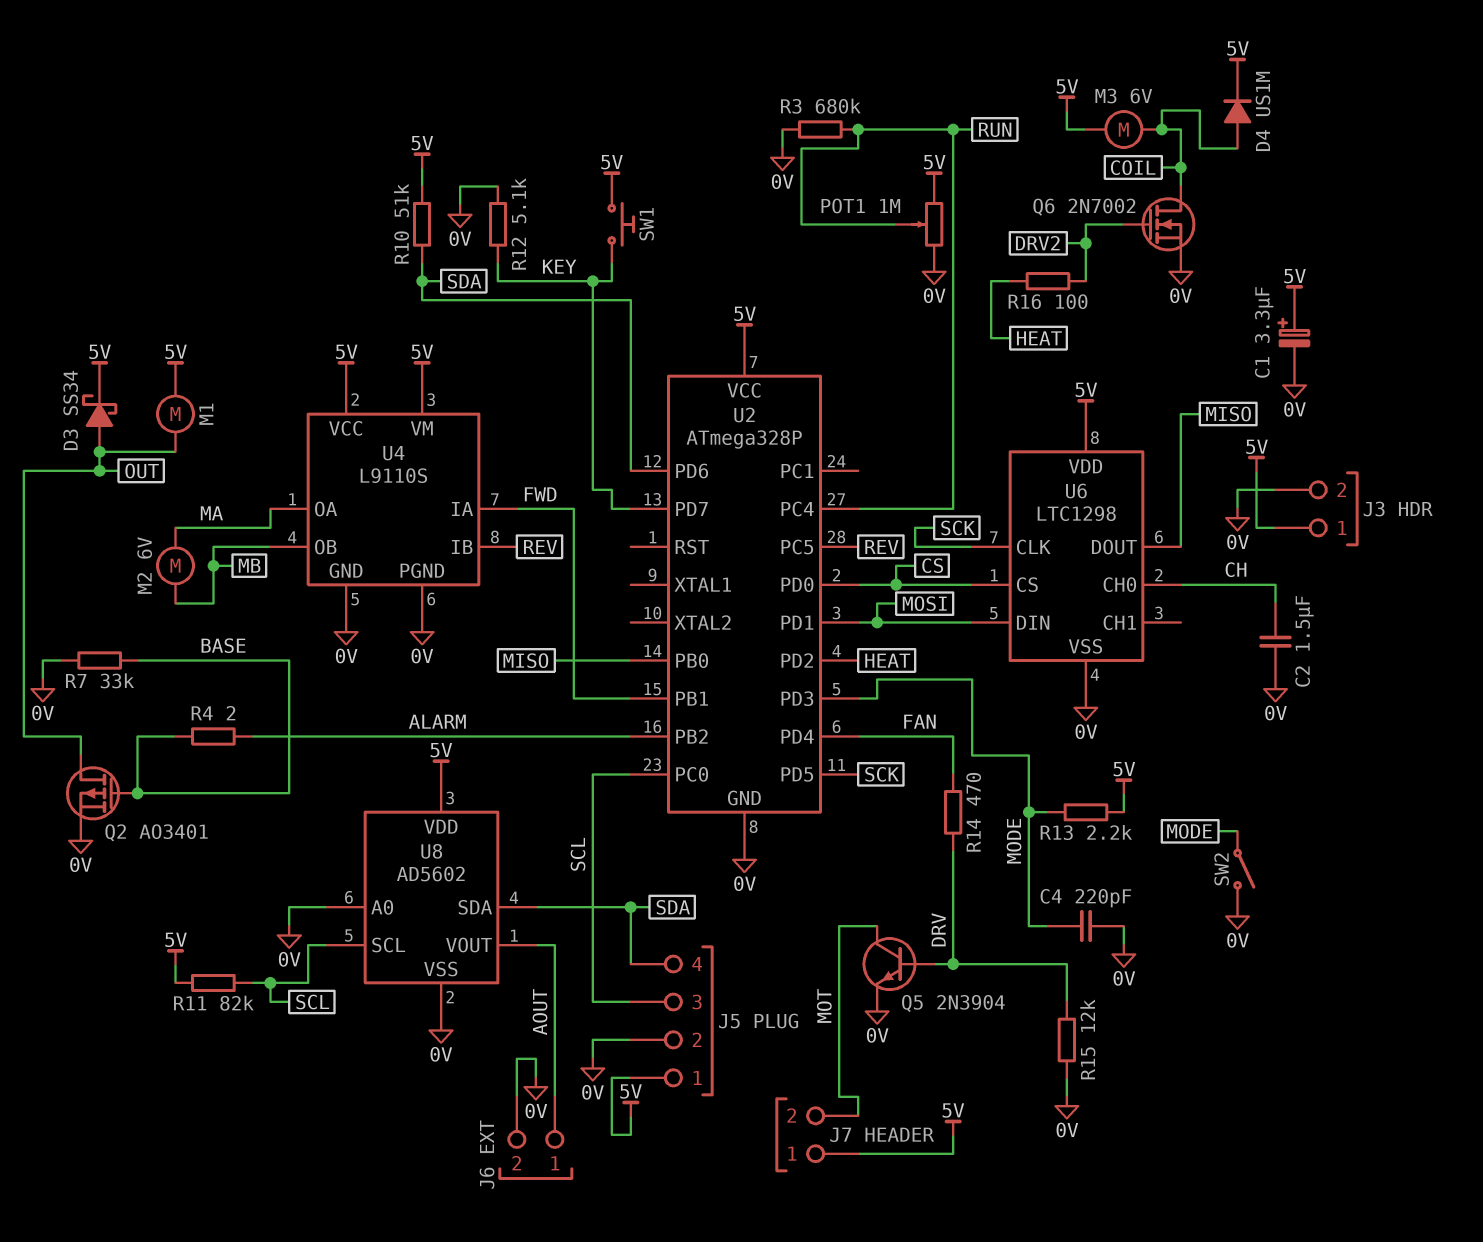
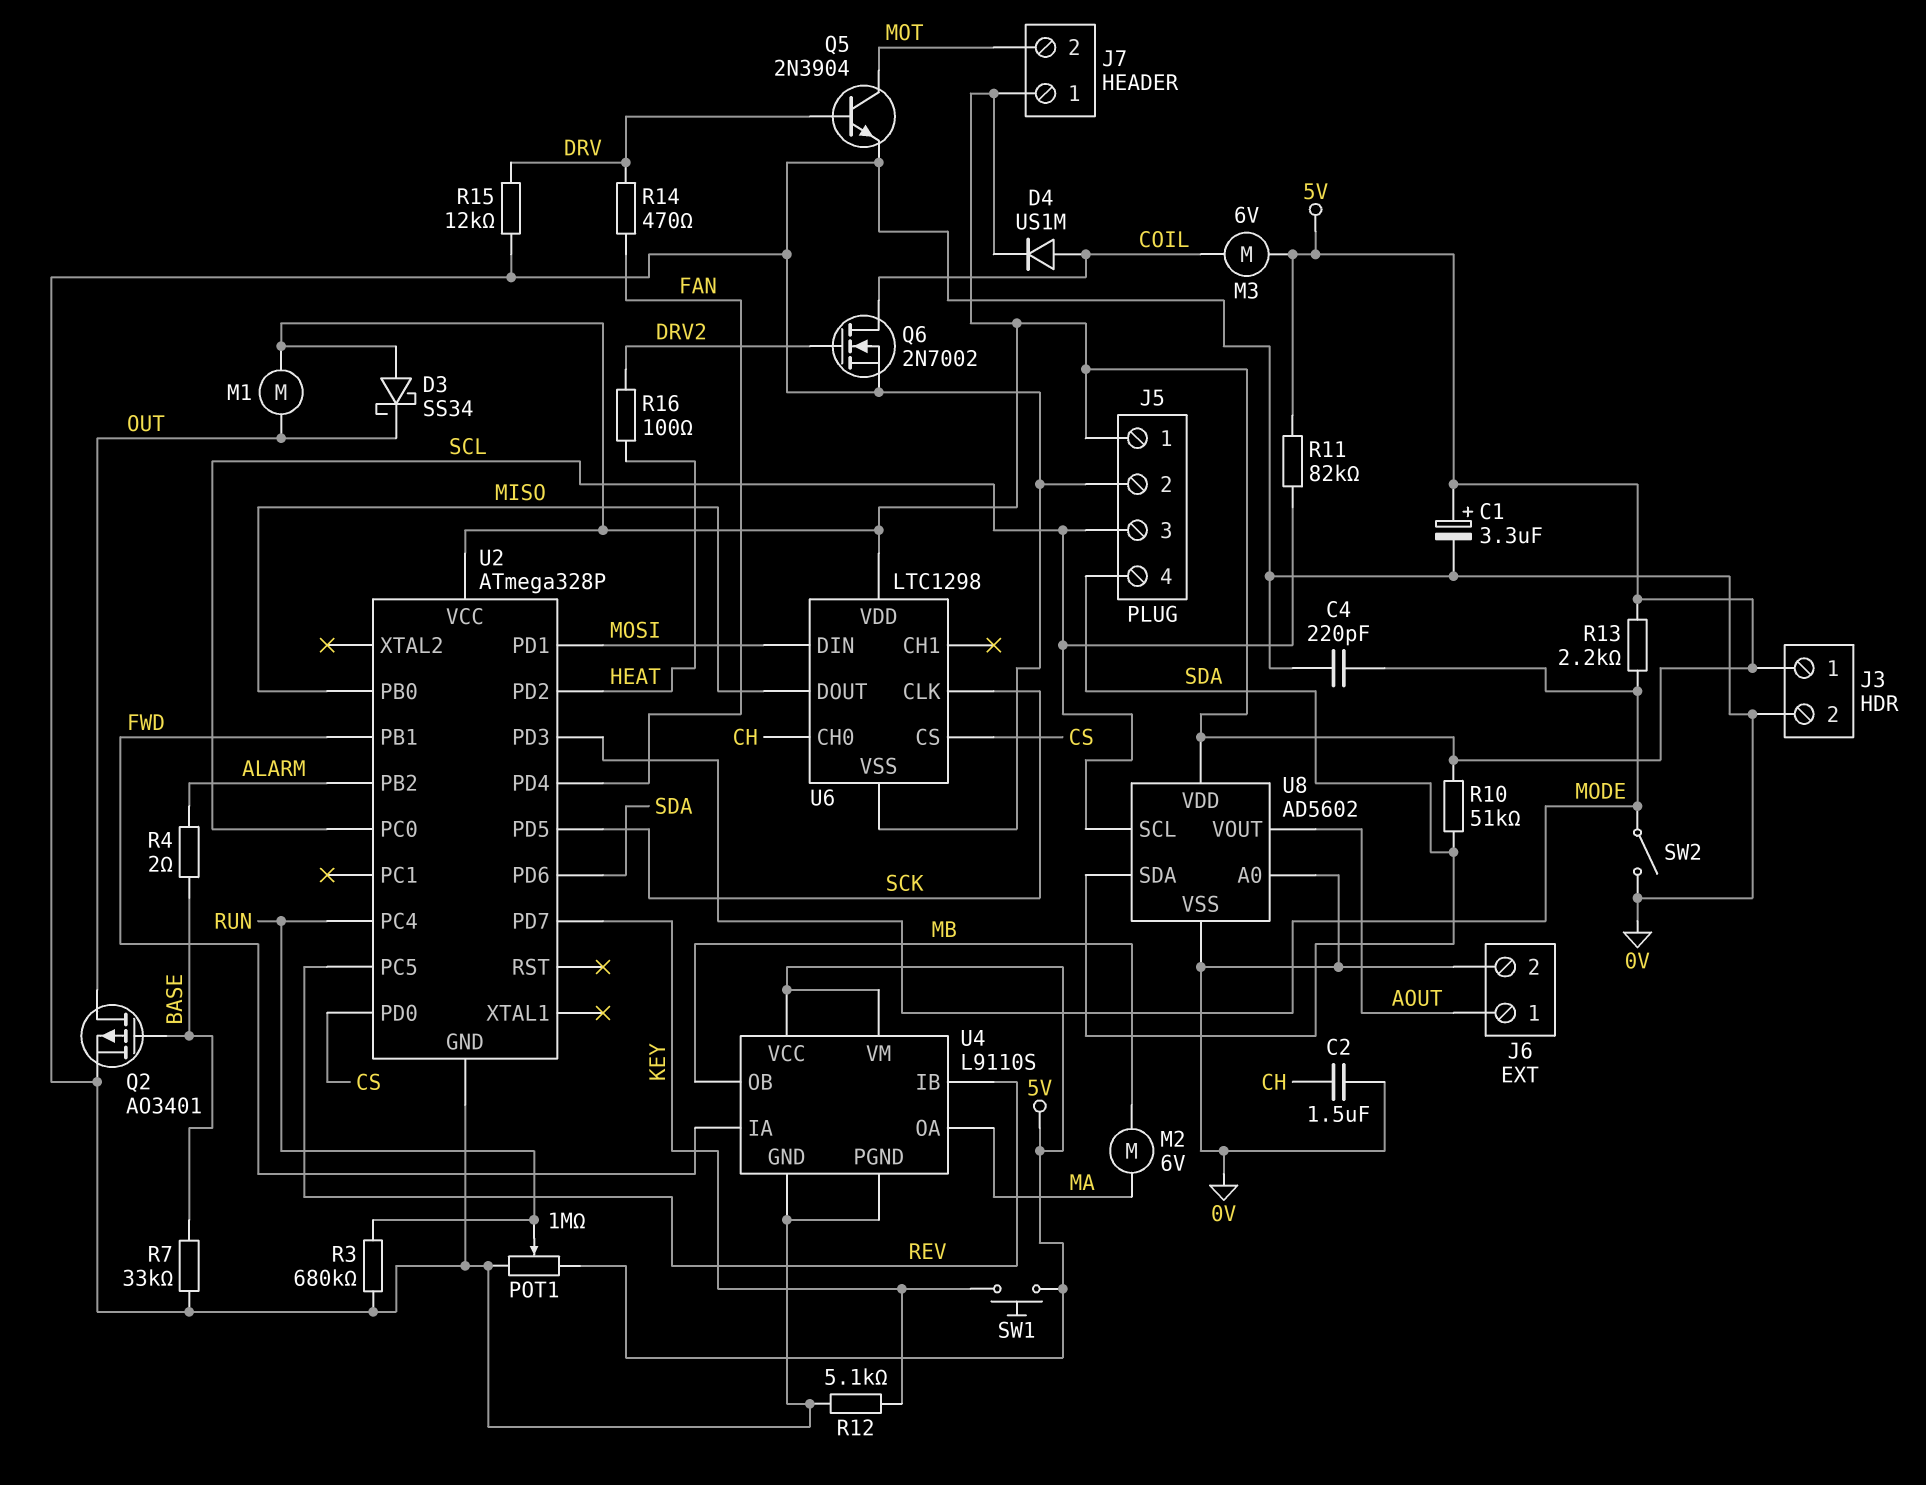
D3: schottky SS34 (A OUT, K 5V) -> schottky SS34 (A 5V, K OUT)

